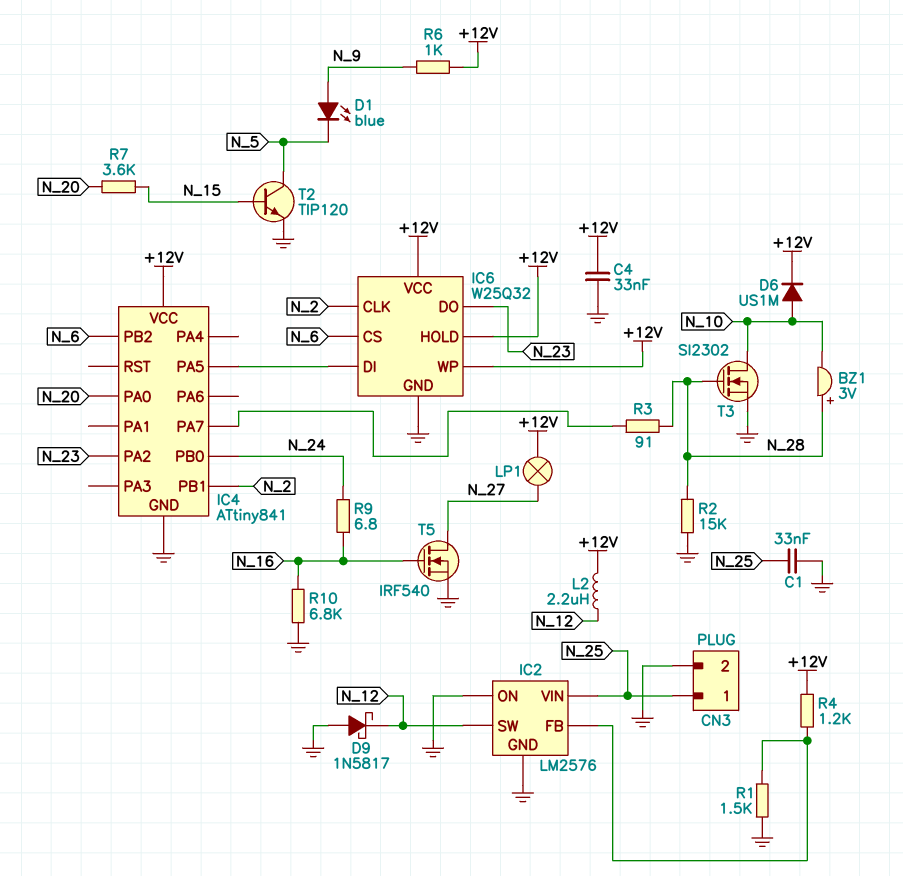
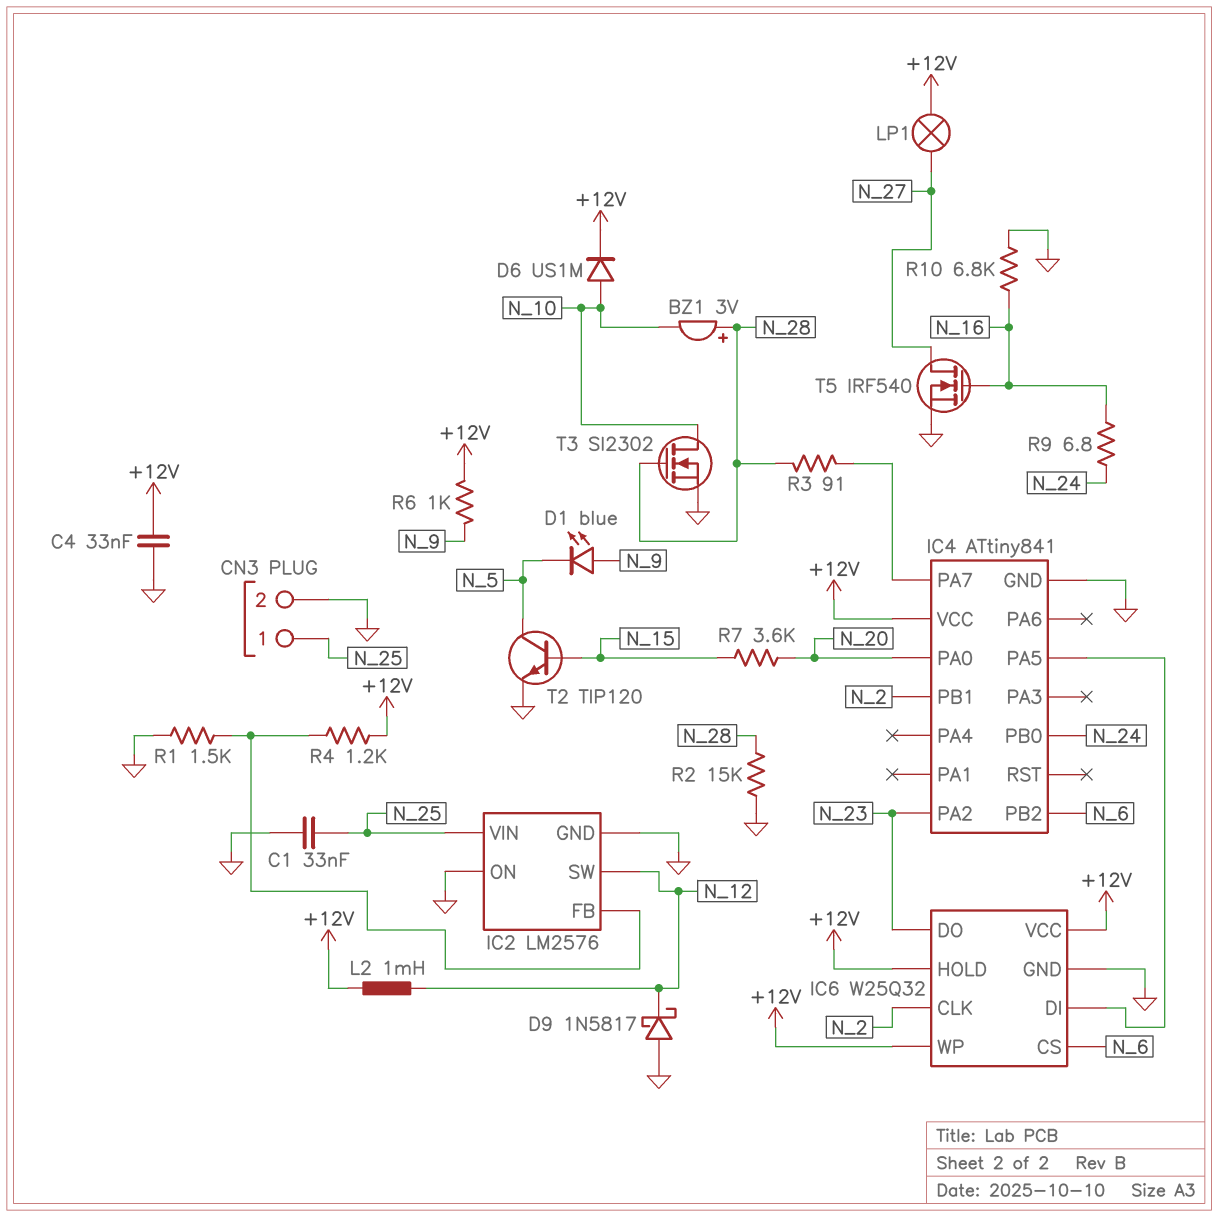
L2: 2.2uH (+12V, N_12) -> 1mH (+12V, N_12)

